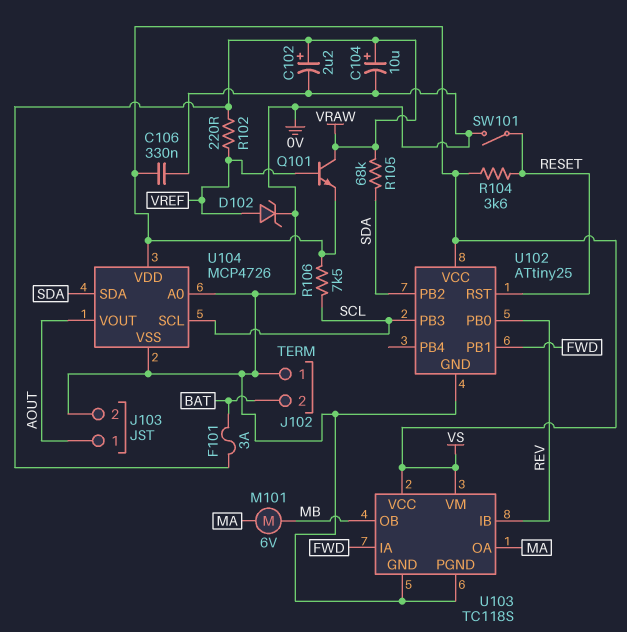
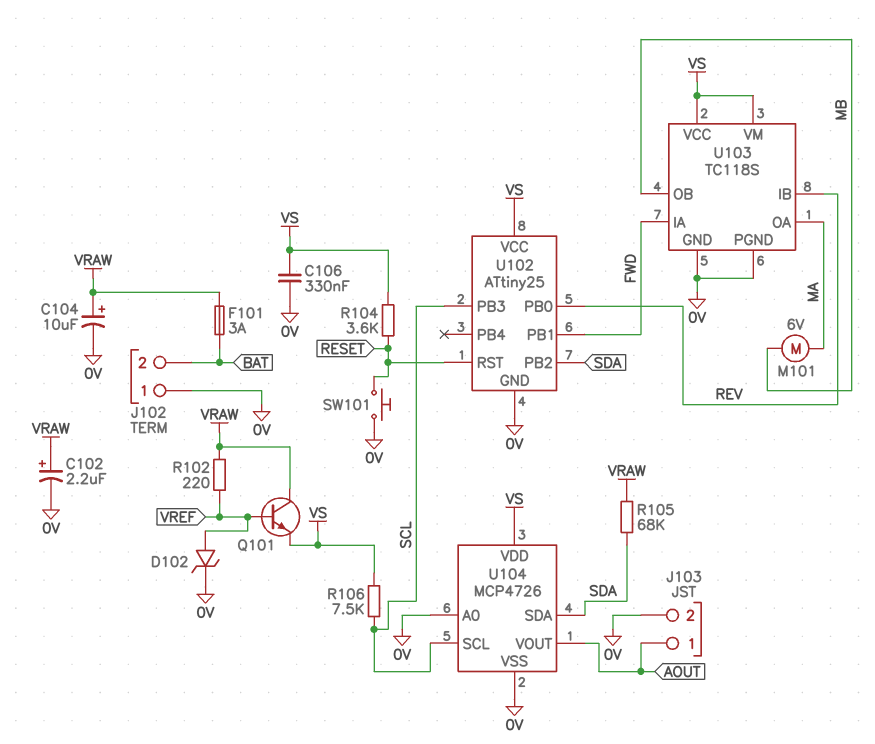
SW101: switch (0V, RESET) -> button (0V, RESET)

